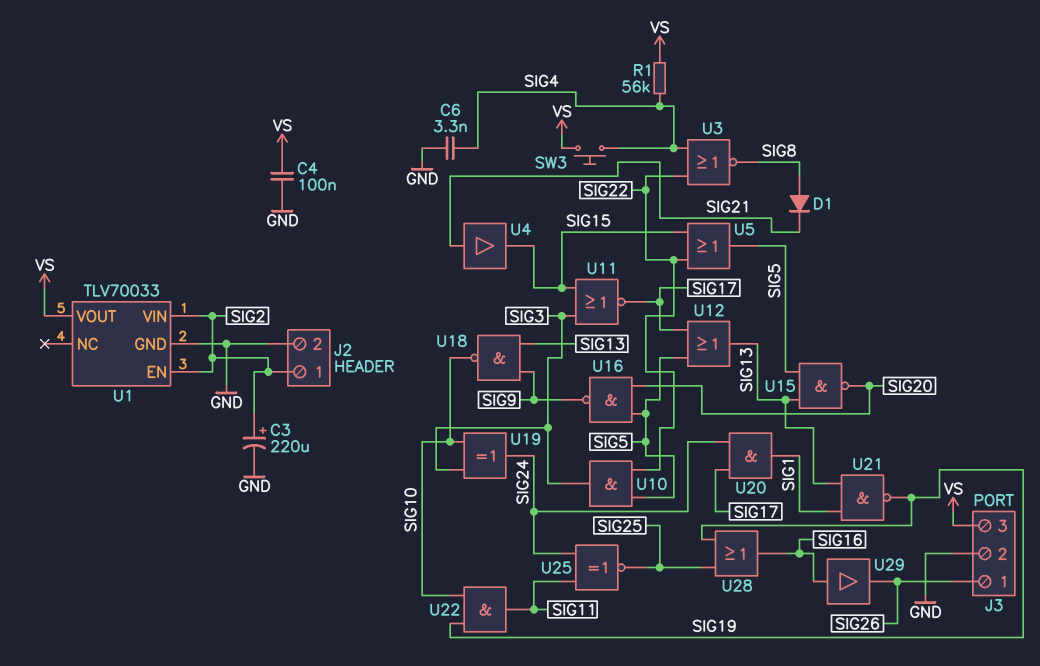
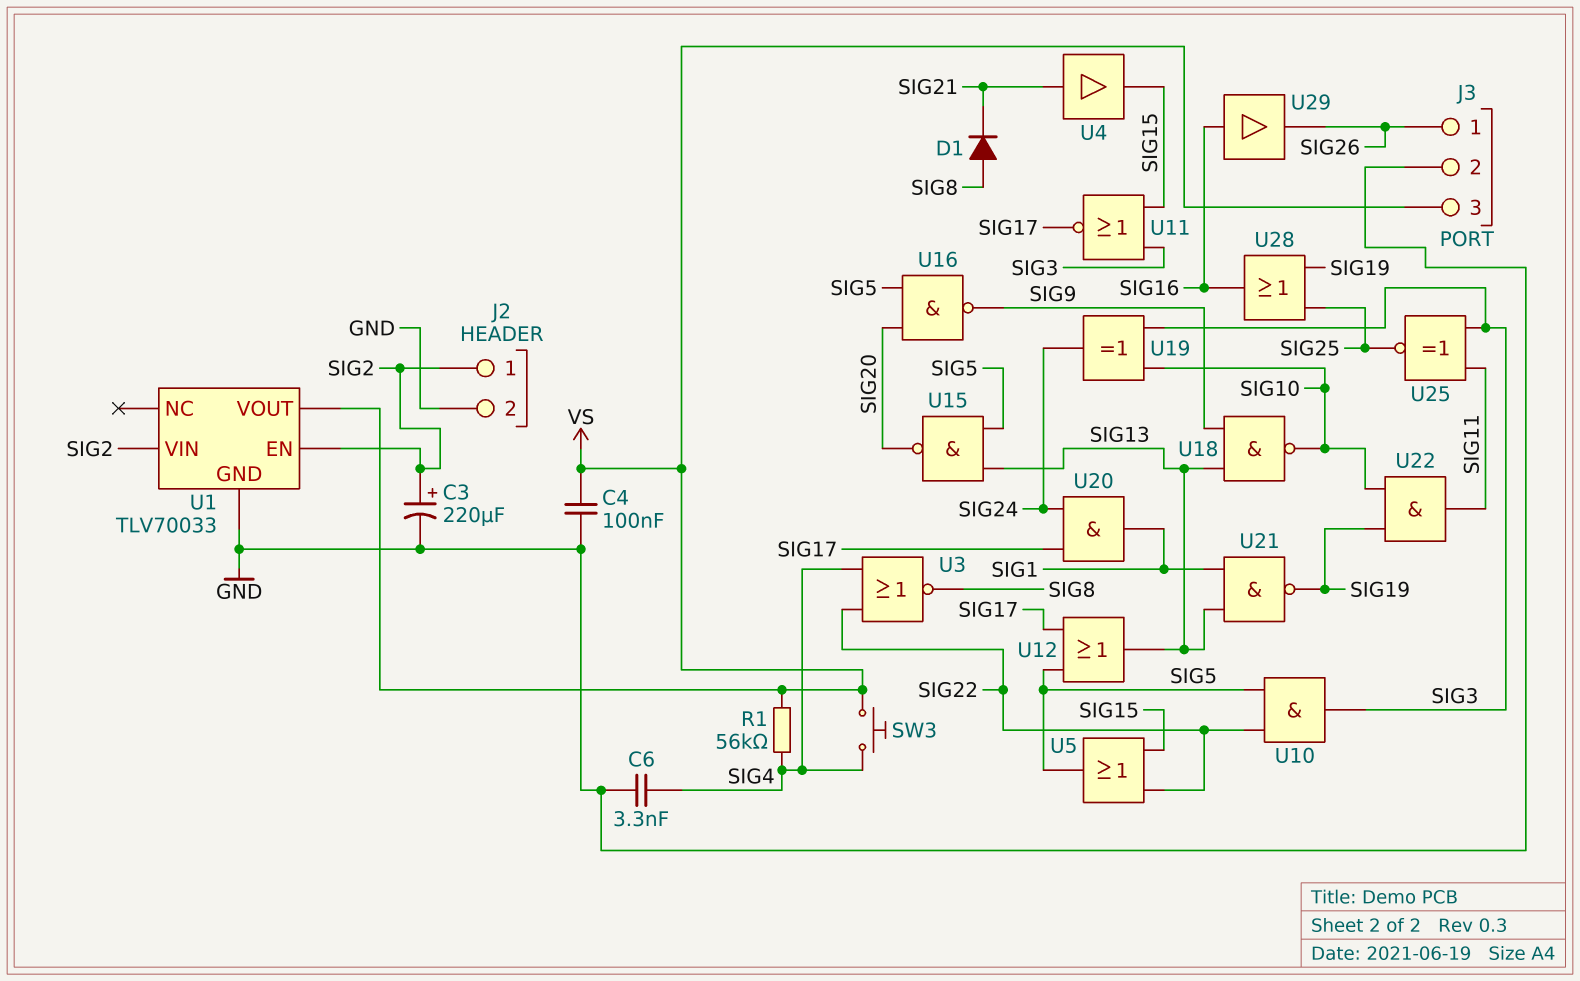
U25: XNOR (in SIG11, in SIG24, out SIG25) -> XNOR (in SIG3, in SIG11, out SIG25)

